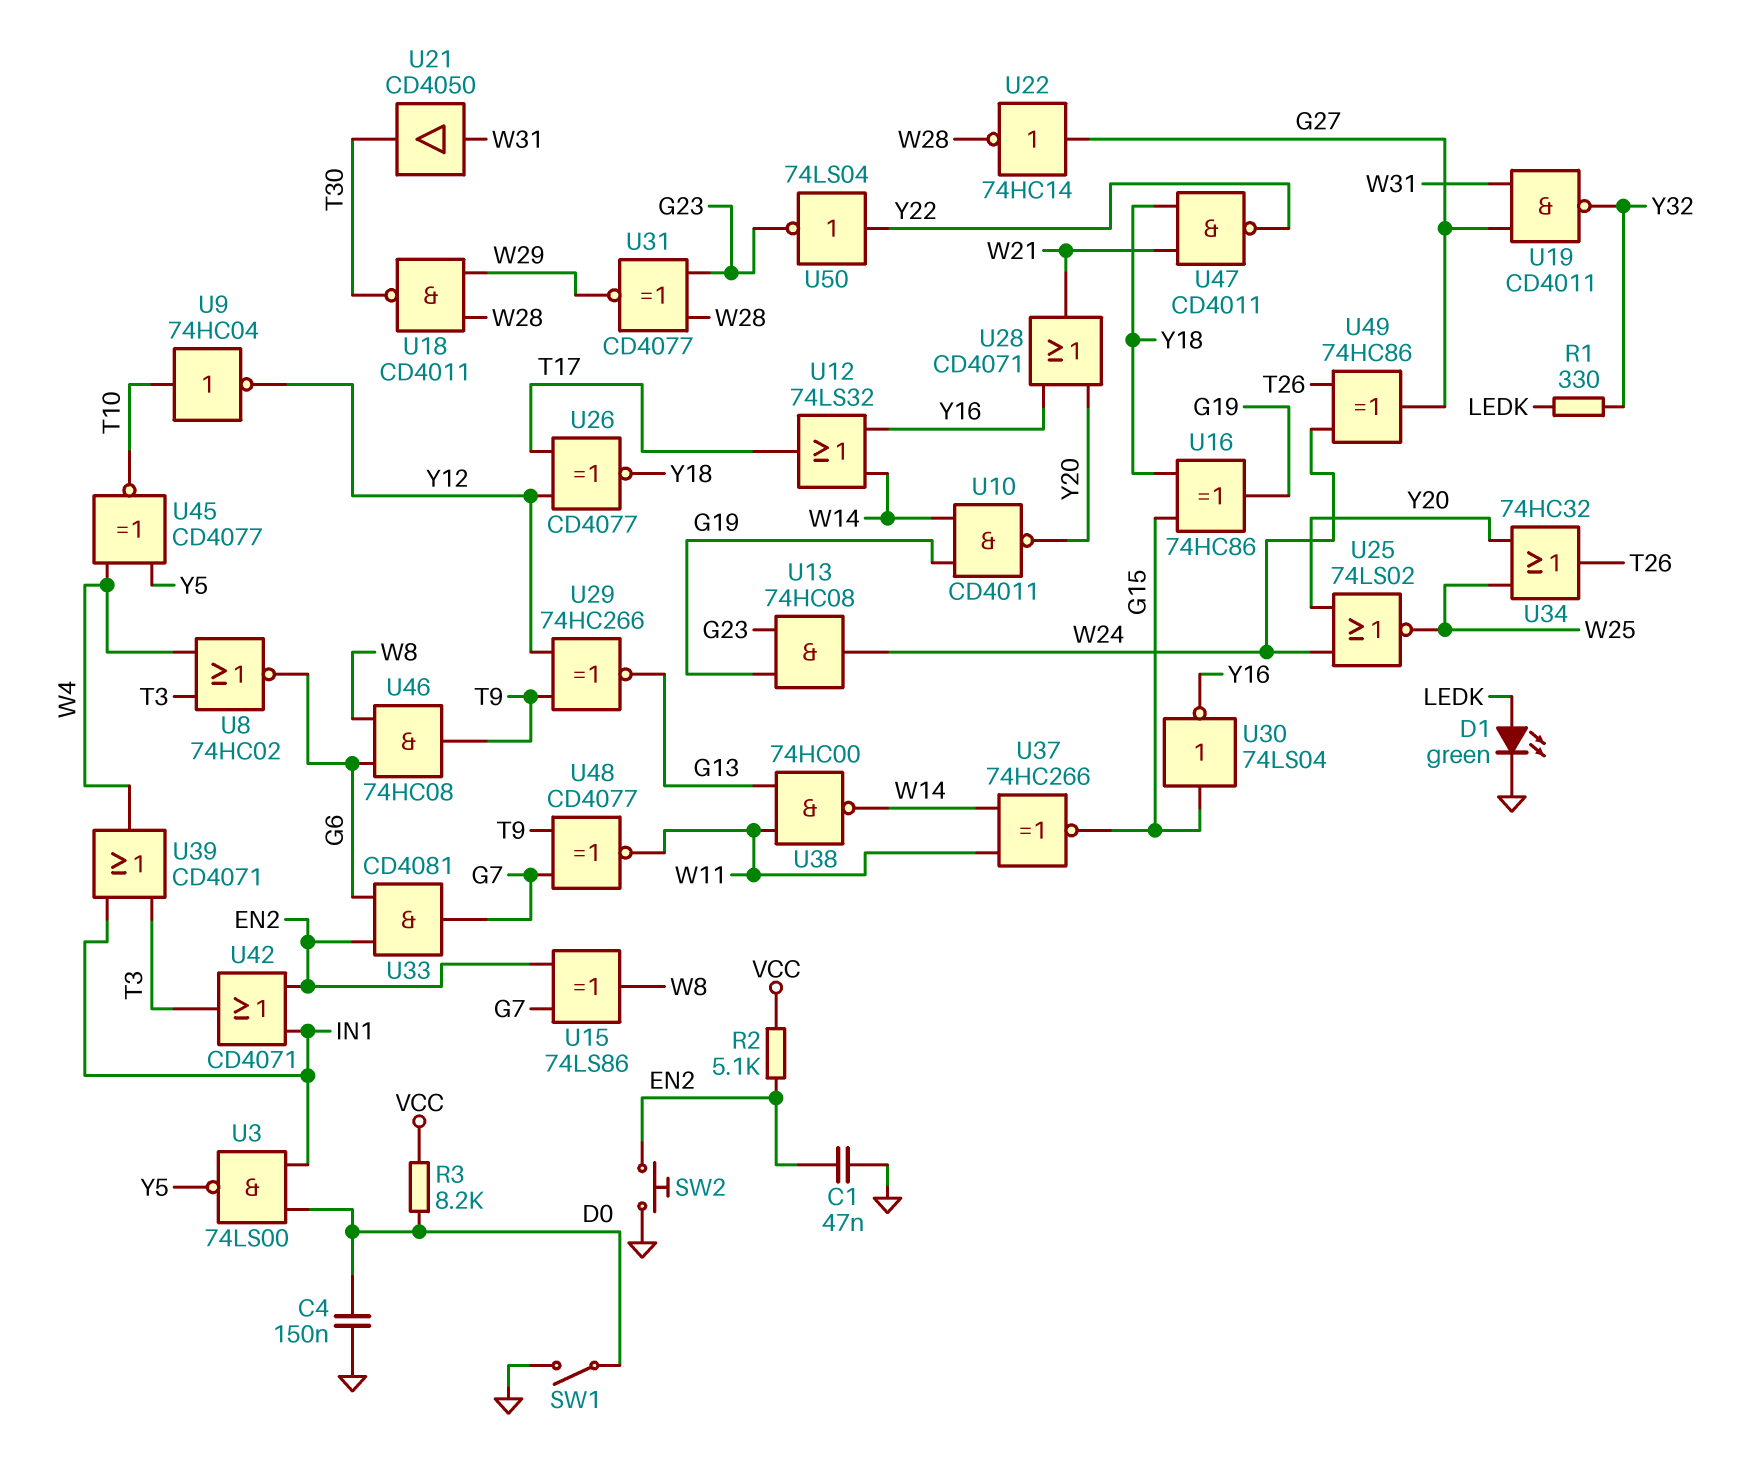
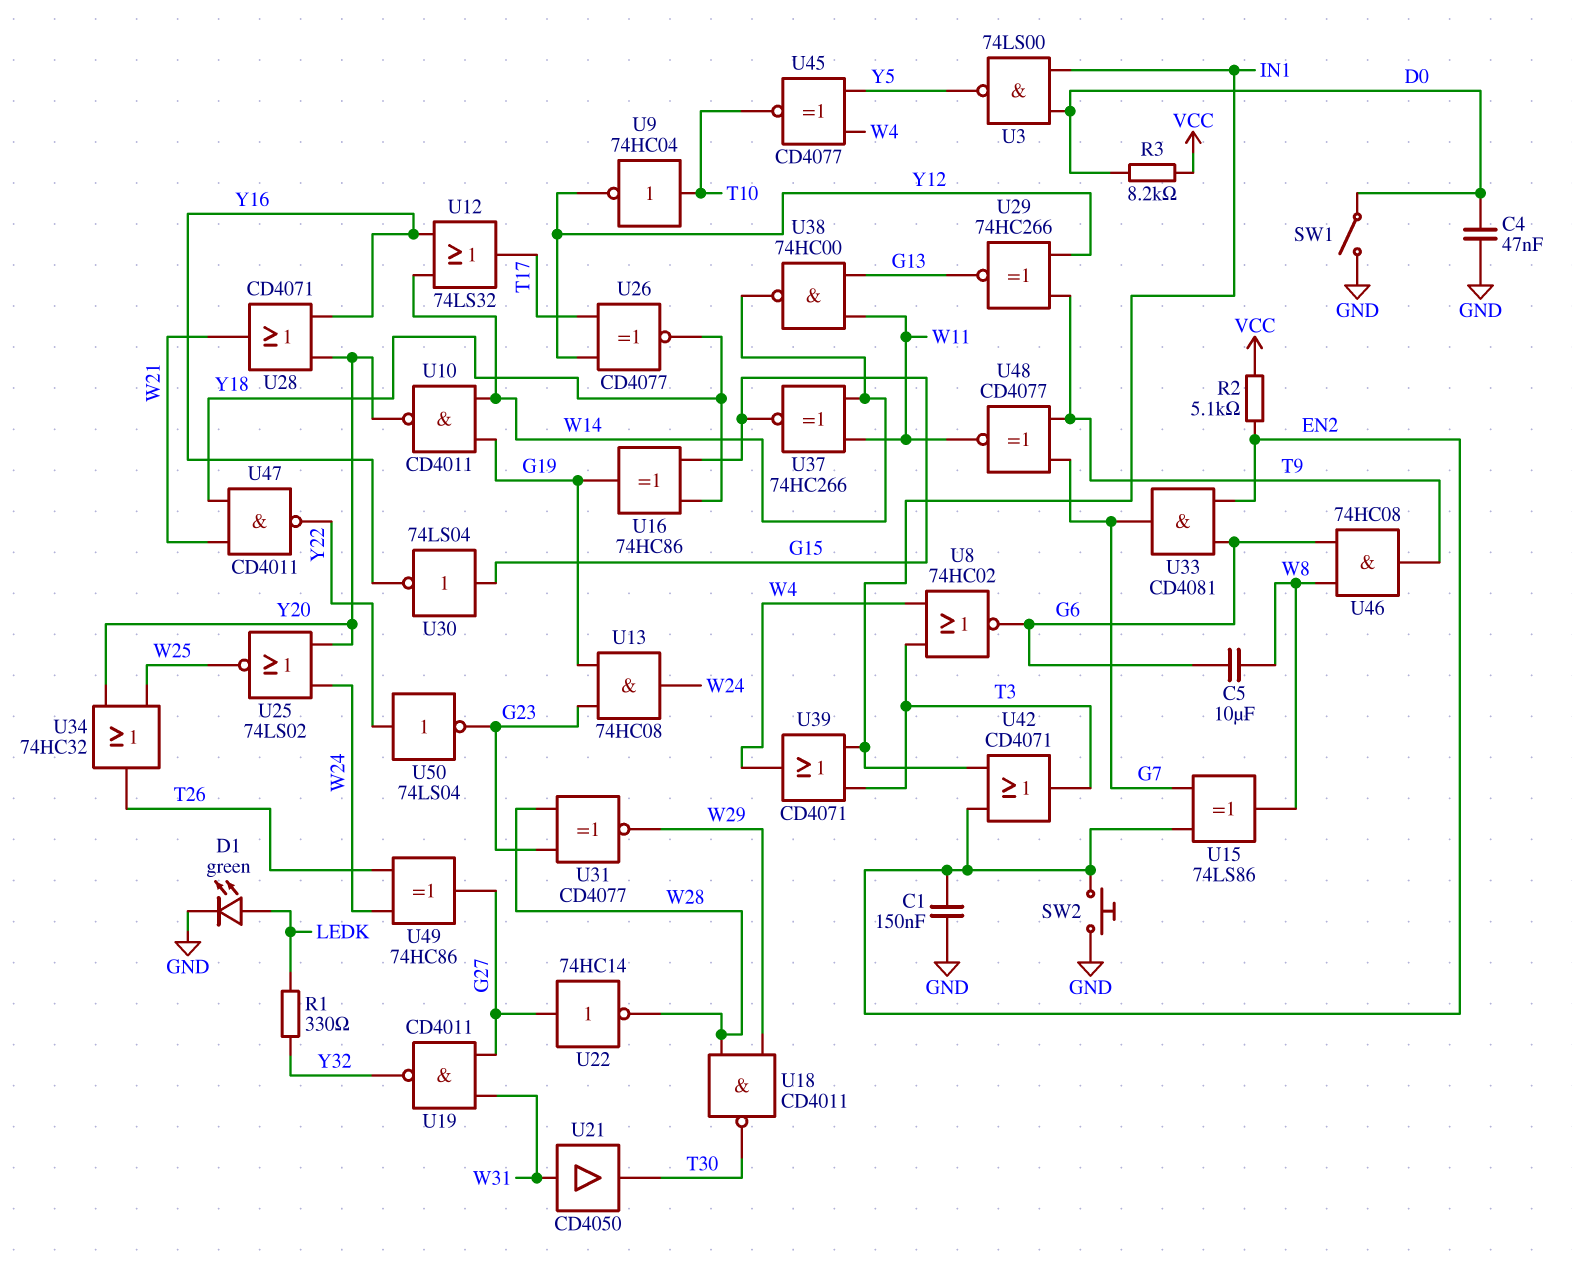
C1: 47nF (EN2, GND) -> 150nF (EN2, GND)
C4: 150nF (D0, GND) -> 47nF (D0, GND)
C5: none -> 10uF (G6, W8)

